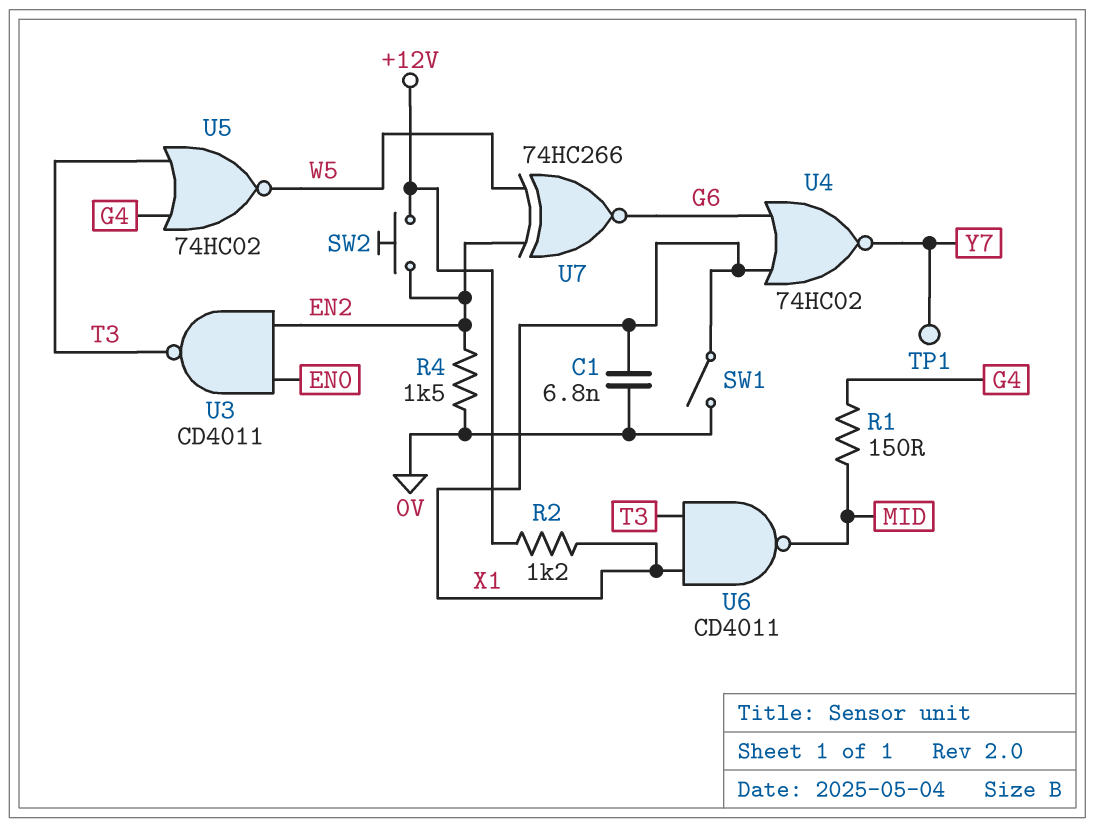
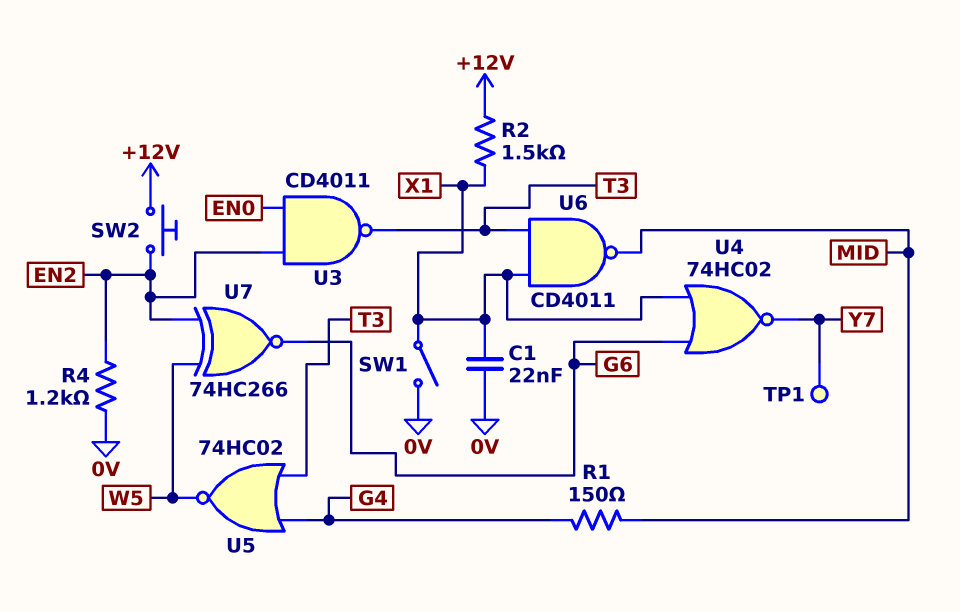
C1: 6.8nF (0V, X1) -> 22nF (0V, X1)
R2: 1.2k (+12V, X1) -> 1.5k (+12V, X1)
R4: 1.5k (0V, EN2) -> 1.2k (0V, EN2)

